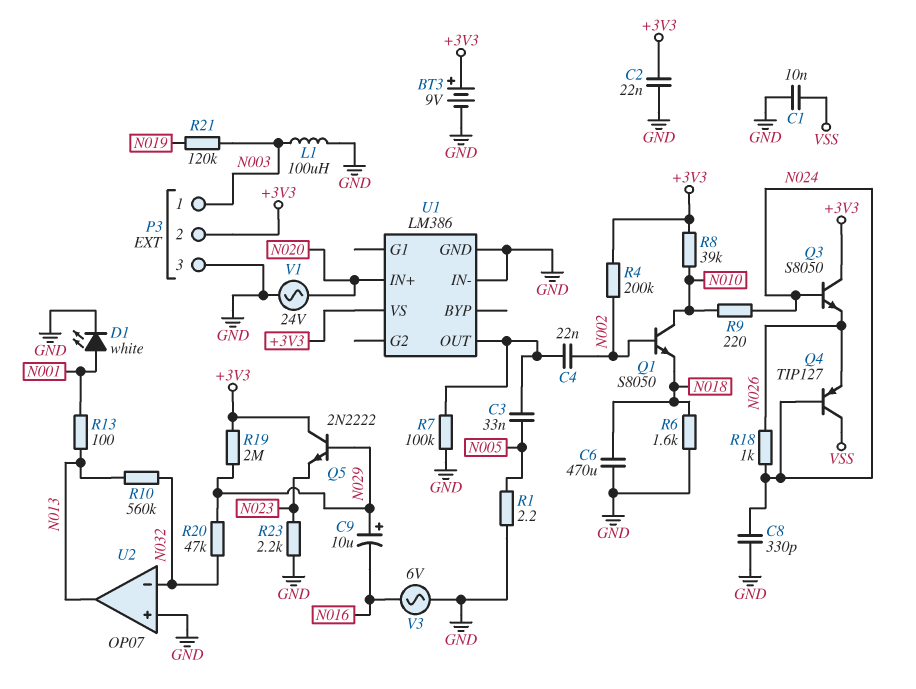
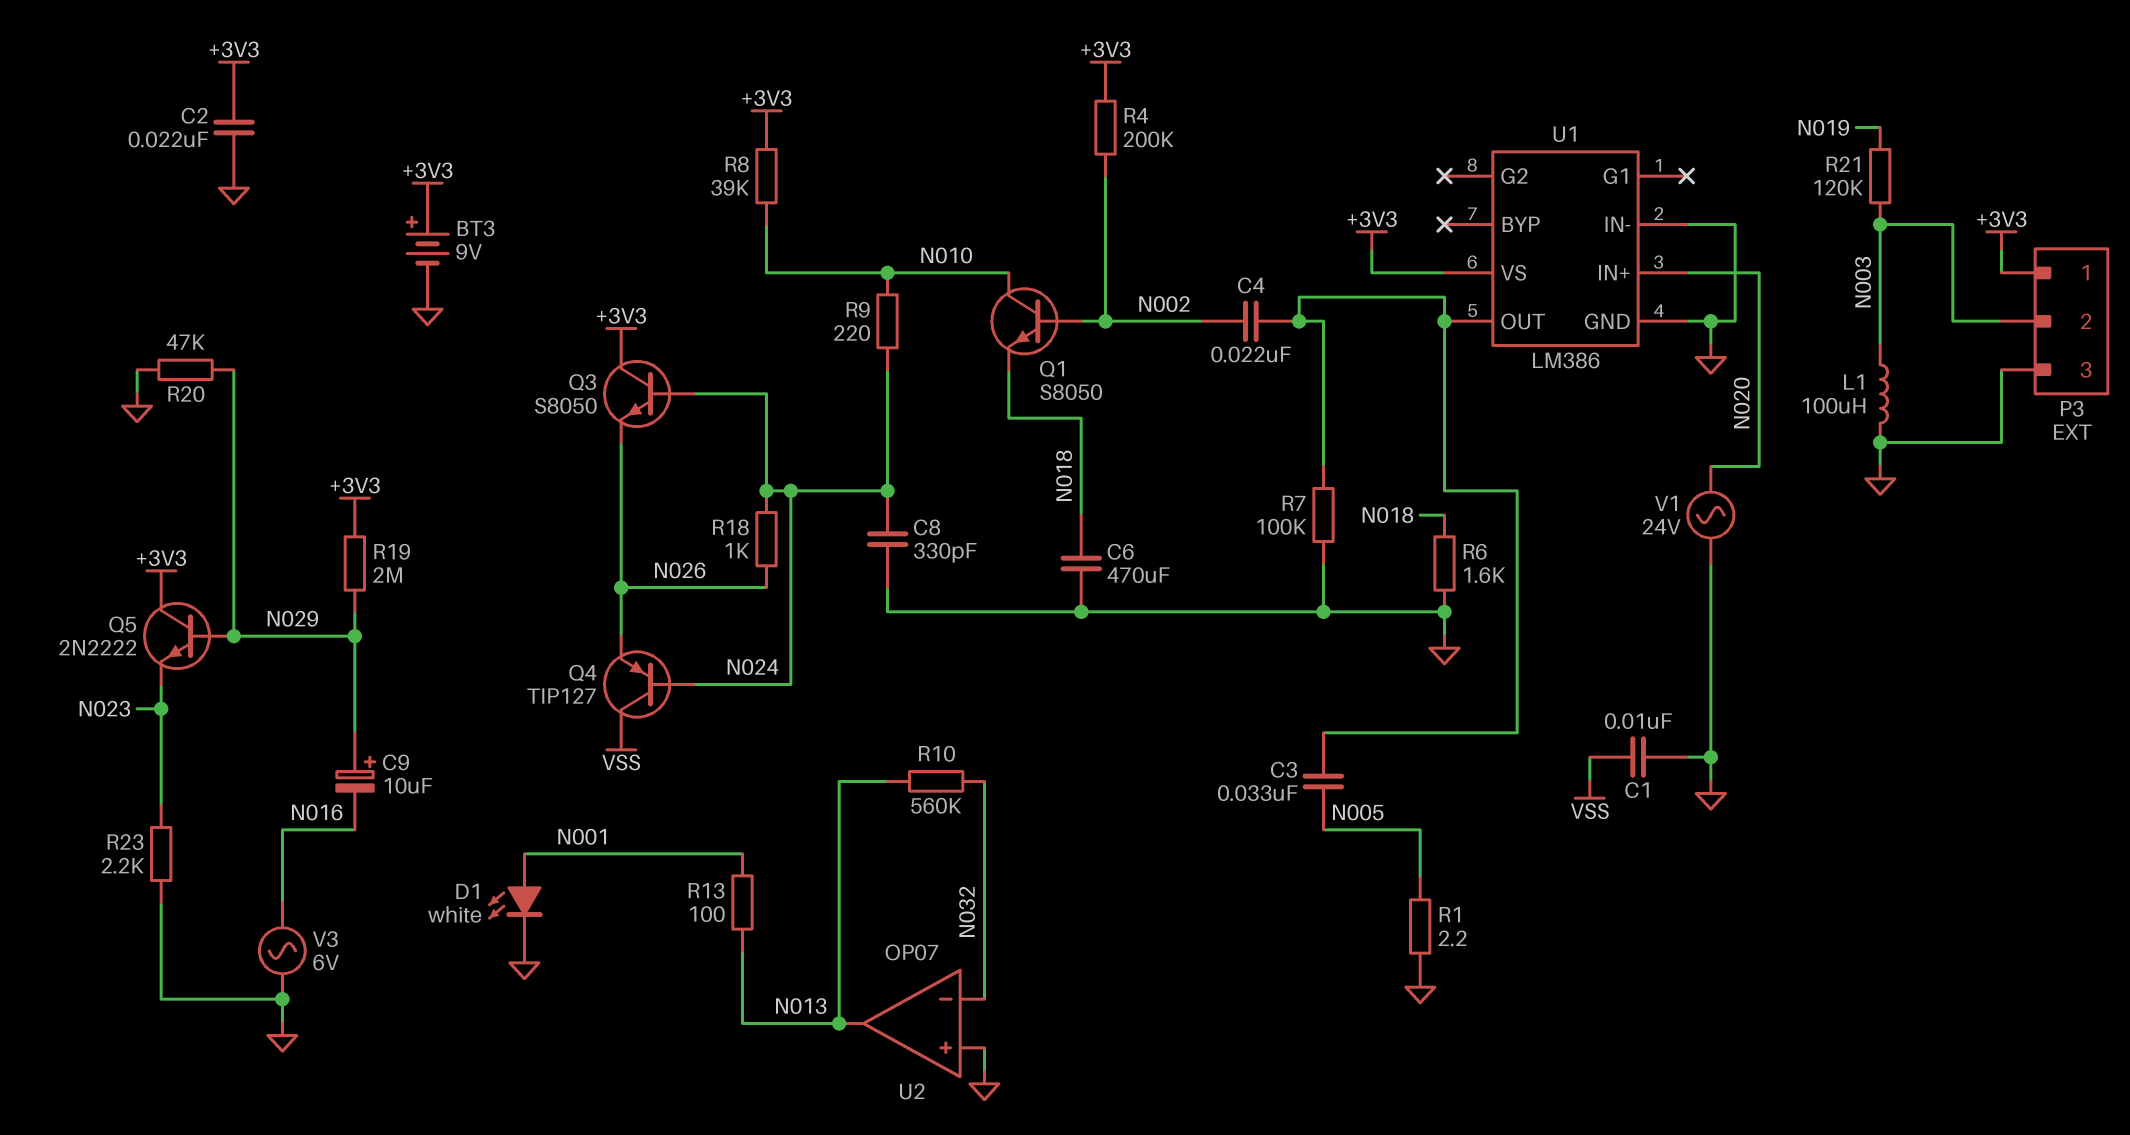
P3 pin 1: N003 -> +3V3
P3 pin 2: +3V3 -> N003
R20: 47k (N029, N032) -> 47k (GND, N029)

